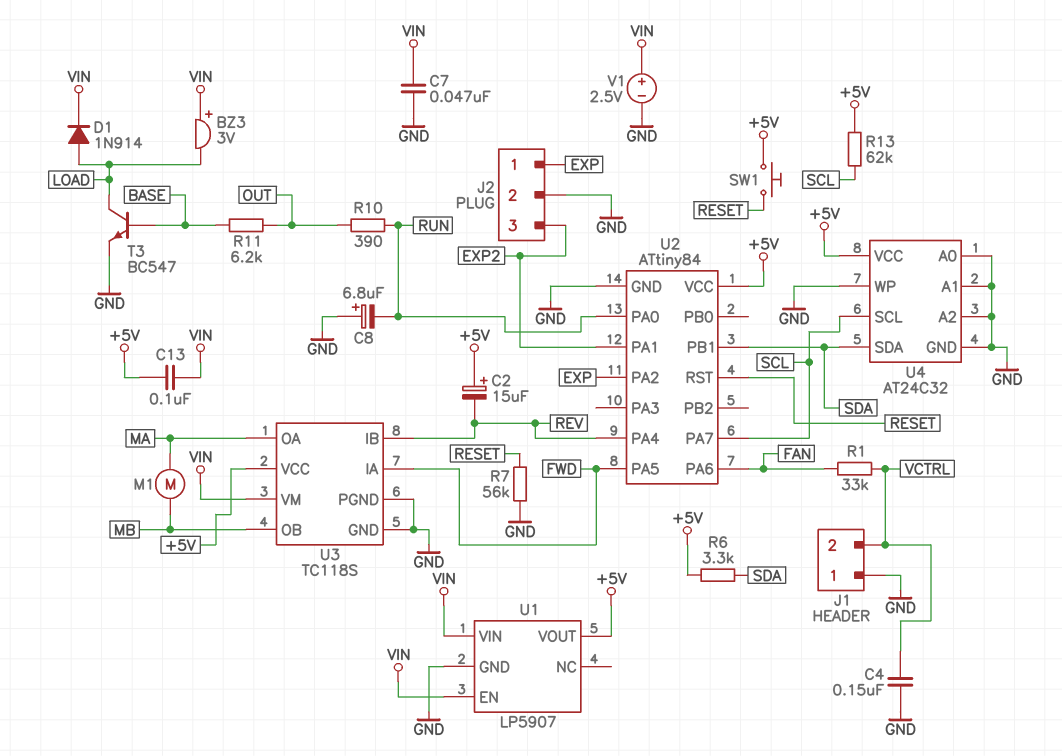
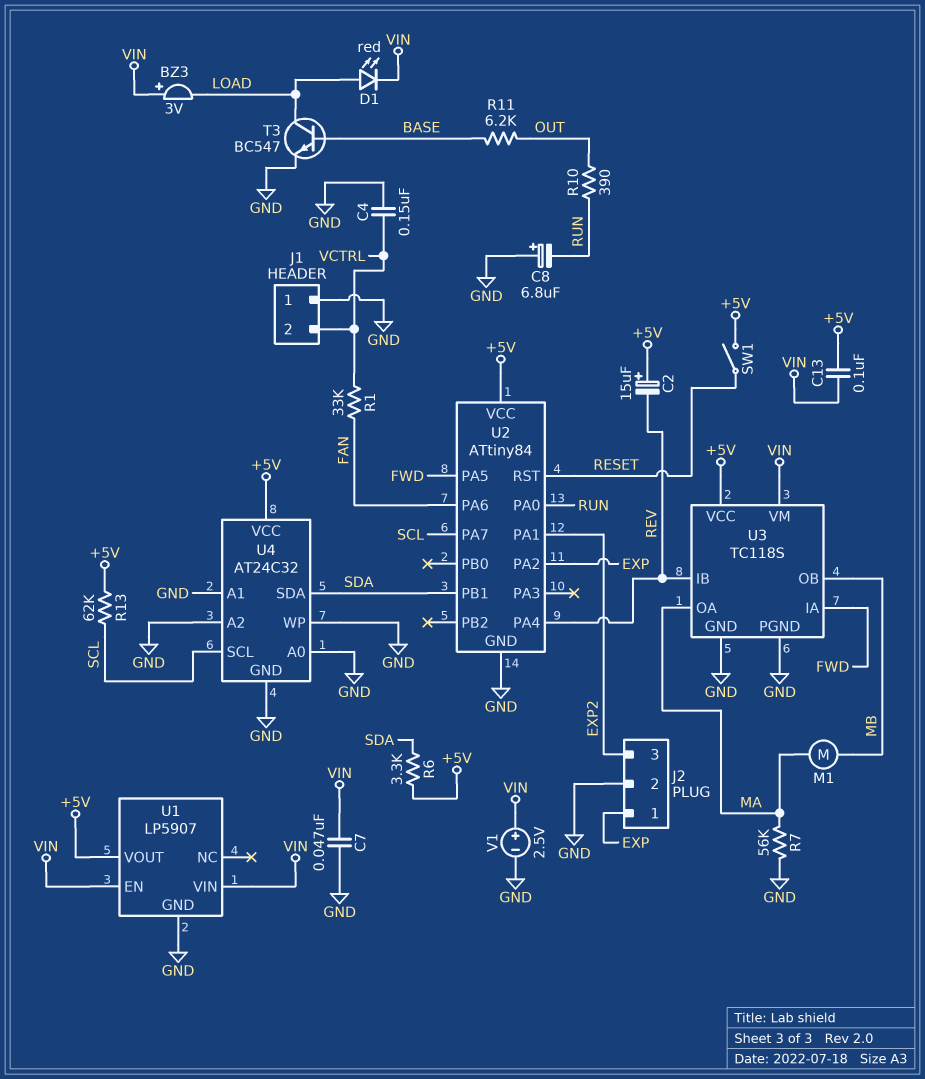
D1: diode 1N914 (A LOAD, K VIN) -> LED red (A LOAD, K VIN)
R7: 56k (GND, RESET) -> 56k (GND, MA)
SW1: button (+5V, RESET) -> switch (+5V, RESET)

